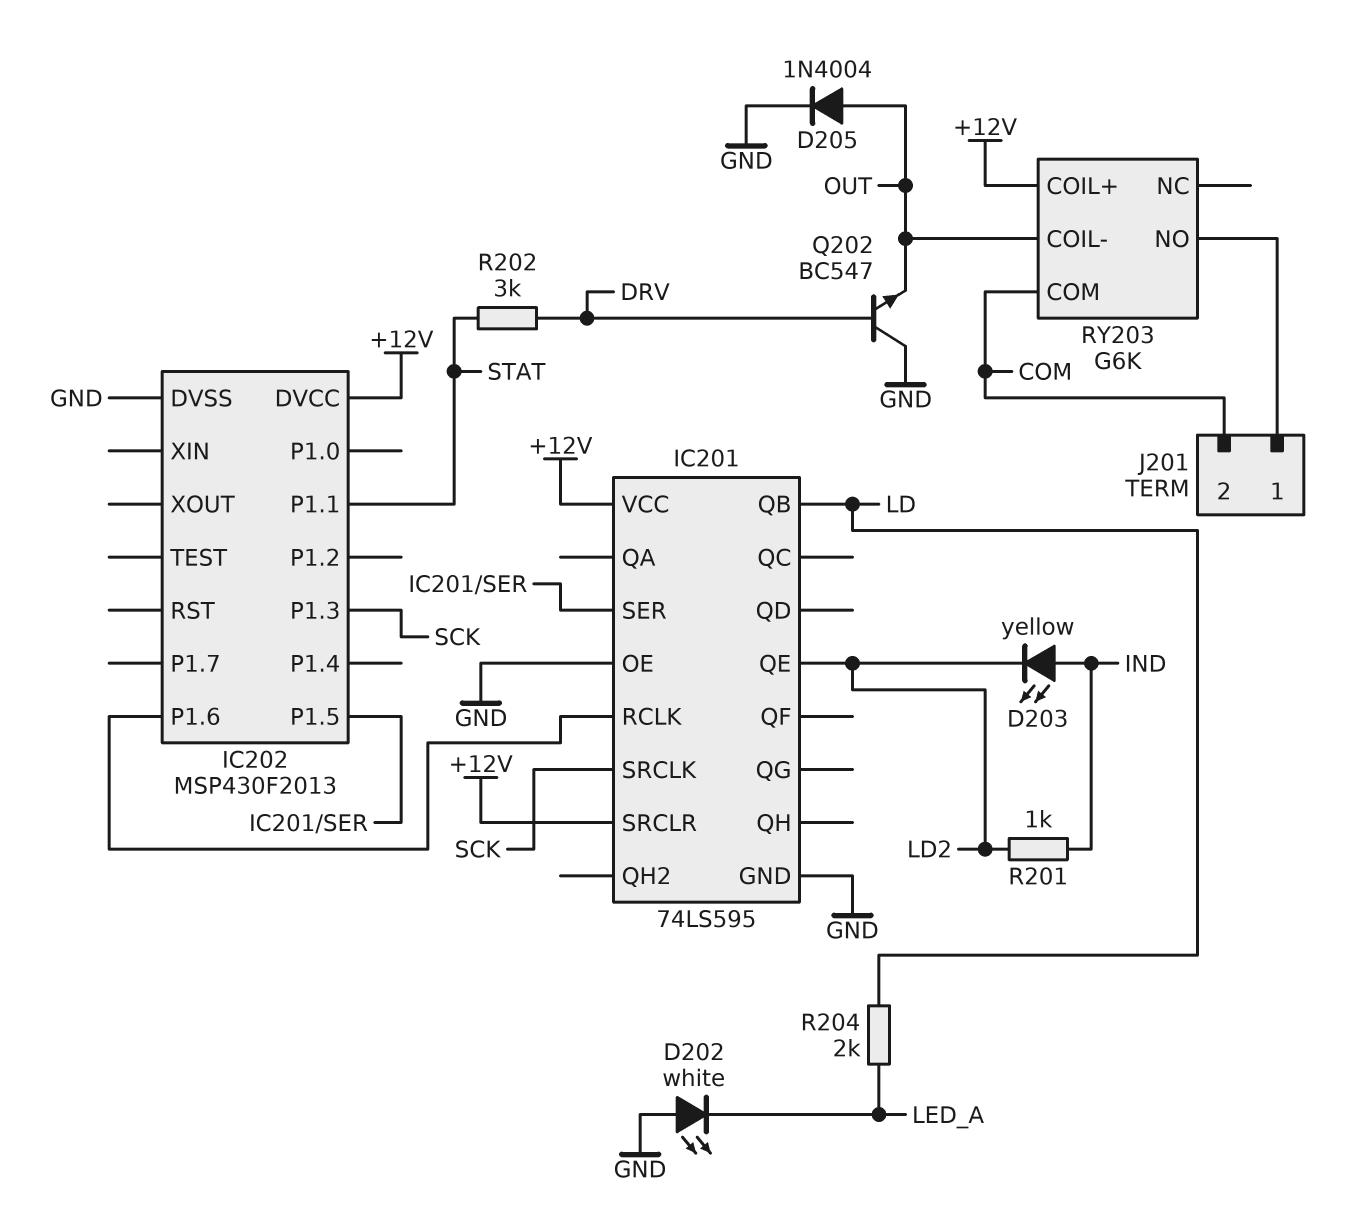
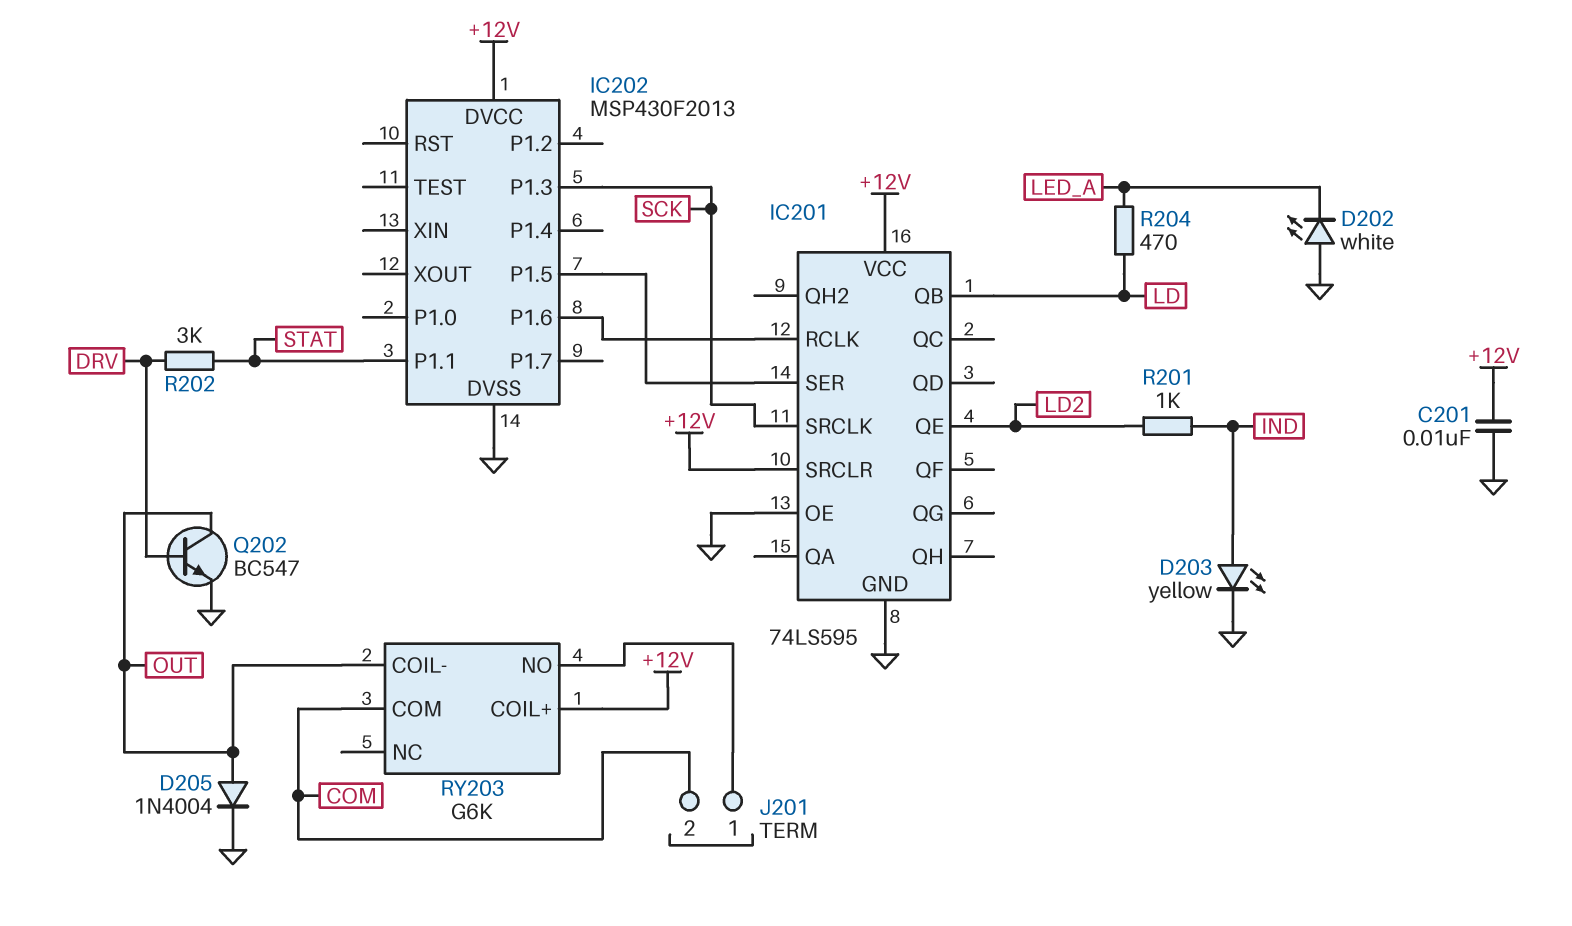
C201: none -> 10nF (+12V, GND)
D203: LED yellow (A IND, K LD2) -> LED yellow (A IND, K GND)
Q202: NPN BC547 (B DRV, C GND, E OUT) -> NPN BC547 (B DRV, C OUT, E GND)
R204: 2k (LD, LED_A) -> 470 (LD, LED_A)

